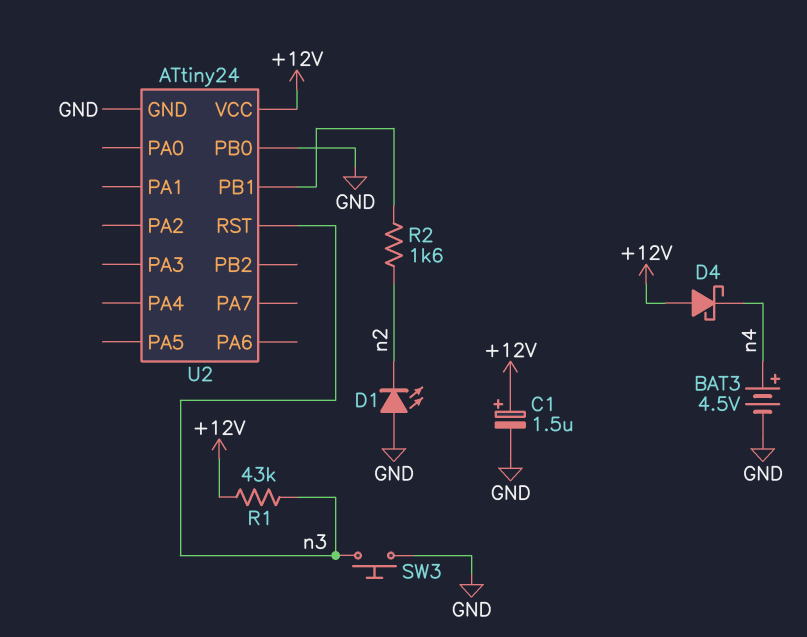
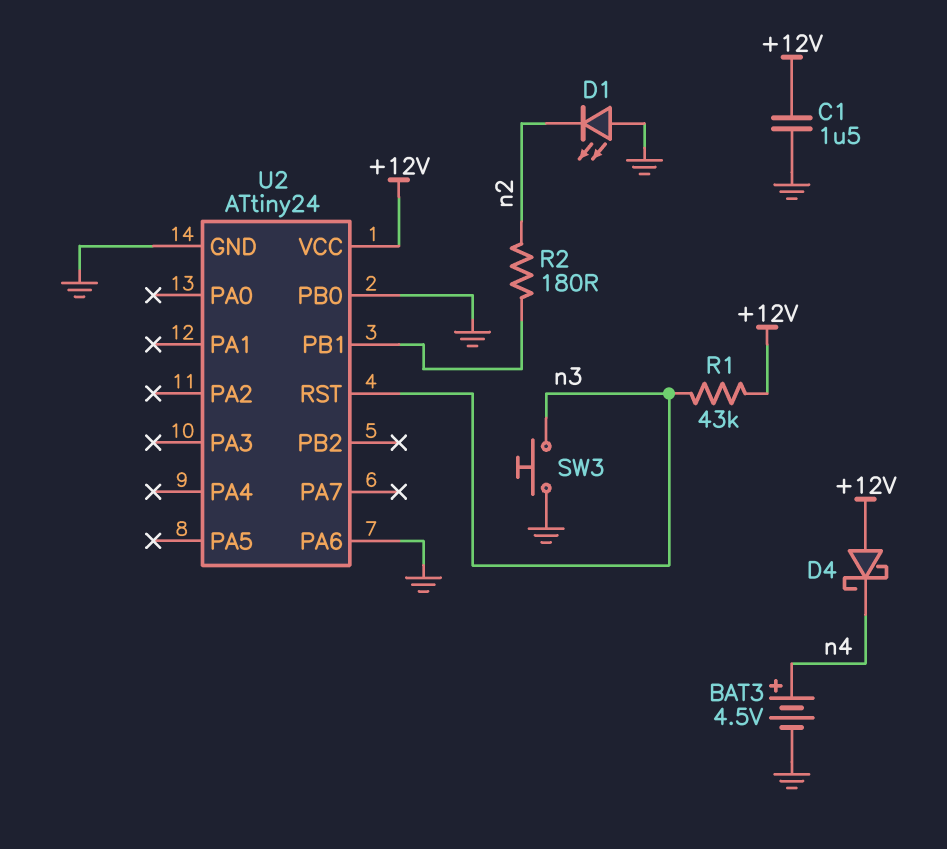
C1: 1.5uF (plus +12V, minus GND) -> 1.5uF (+12V, GND)
R2: 1.6k (U2/PB1, n2) -> 180 (U2/PB1, n2)
U2 pin PA6: none -> GND

